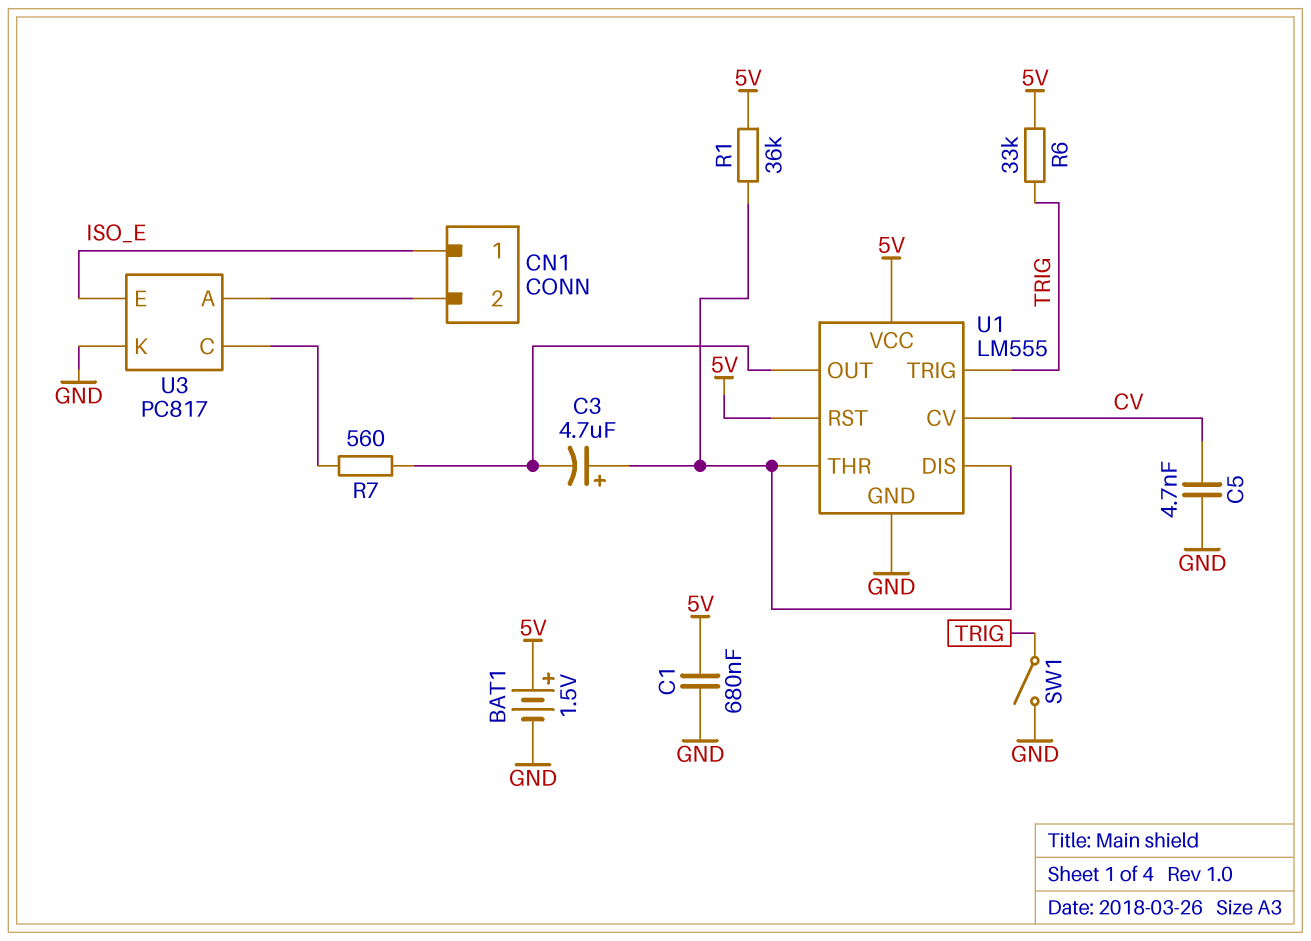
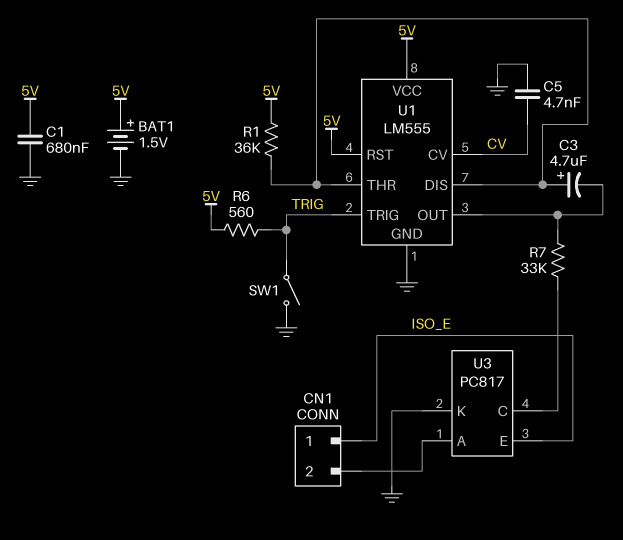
R6: 33k (5V, TRIG) -> 560 (5V, TRIG)
R7: 560 (U1/OUT, U3/C) -> 33k (U1/OUT, U3/C)

